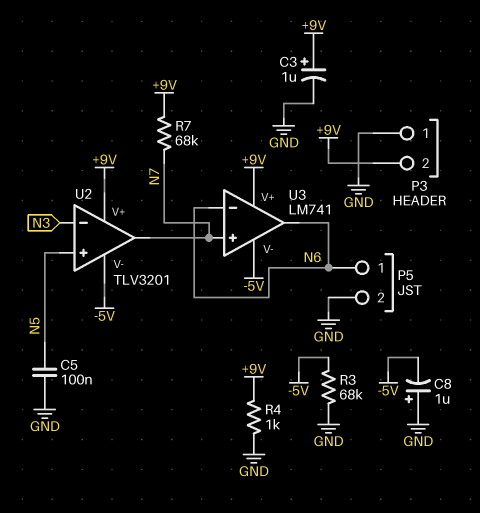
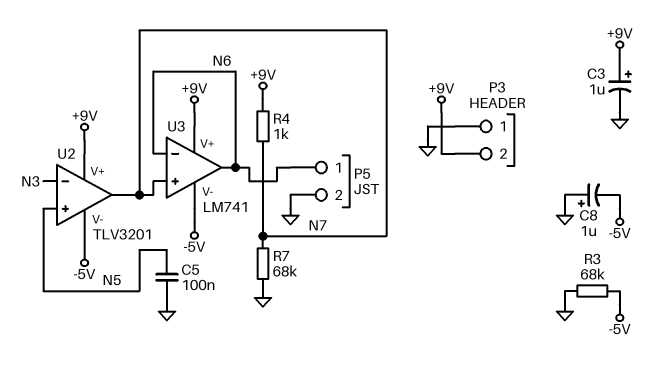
R4: 1k (+9V, GND) -> 1k (+9V, N7)
R7: 68k (+9V, N7) -> 68k (GND, N7)

